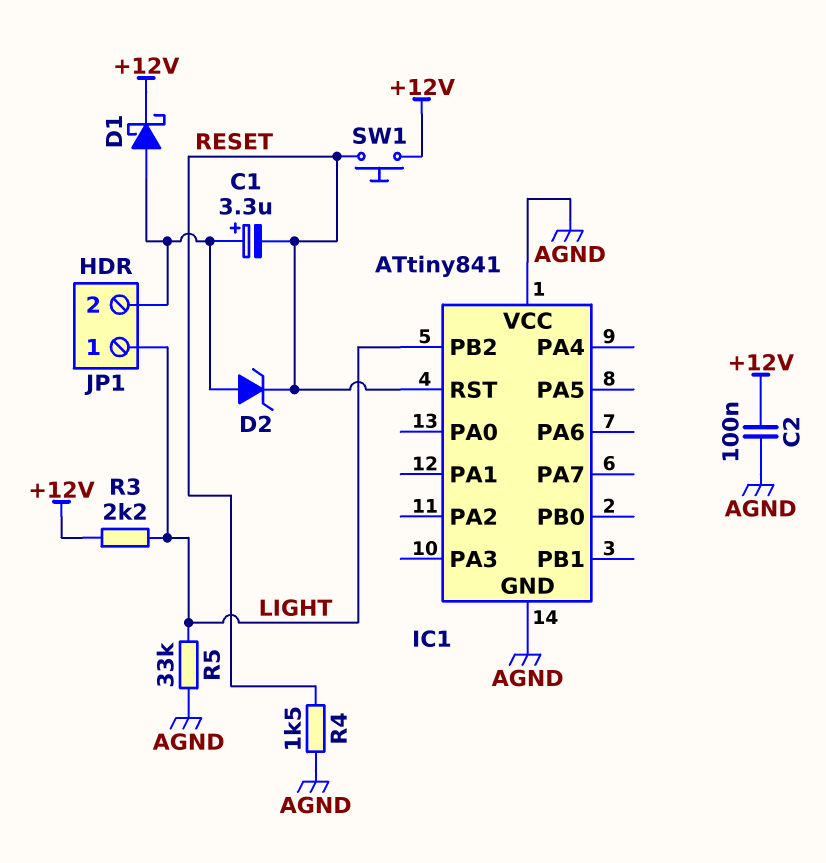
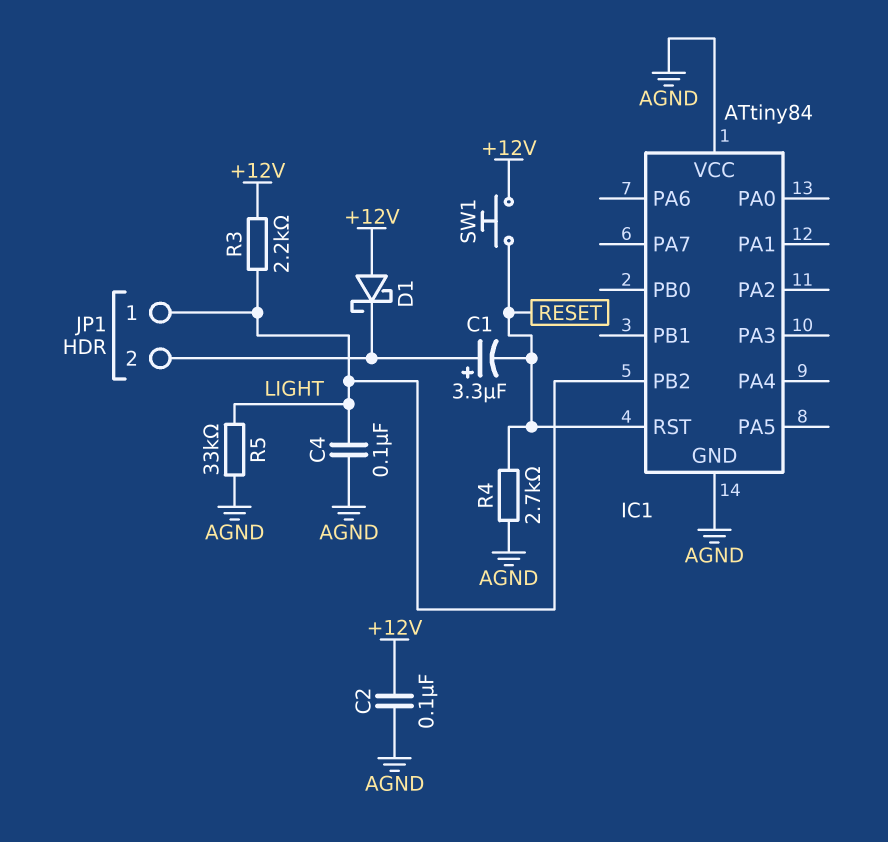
C4: none -> 100nF (AGND, LIGHT)
D1: schottky (A JP1/2, K +12V) -> schottky (A +12V, K JP1/2)
D2: zener (A JP1/2, K RESET) -> none
IC1: ATtiny841 -> ATtiny84
R4: 1.5k (AGND, RESET) -> 2.7k (AGND, RESET)

